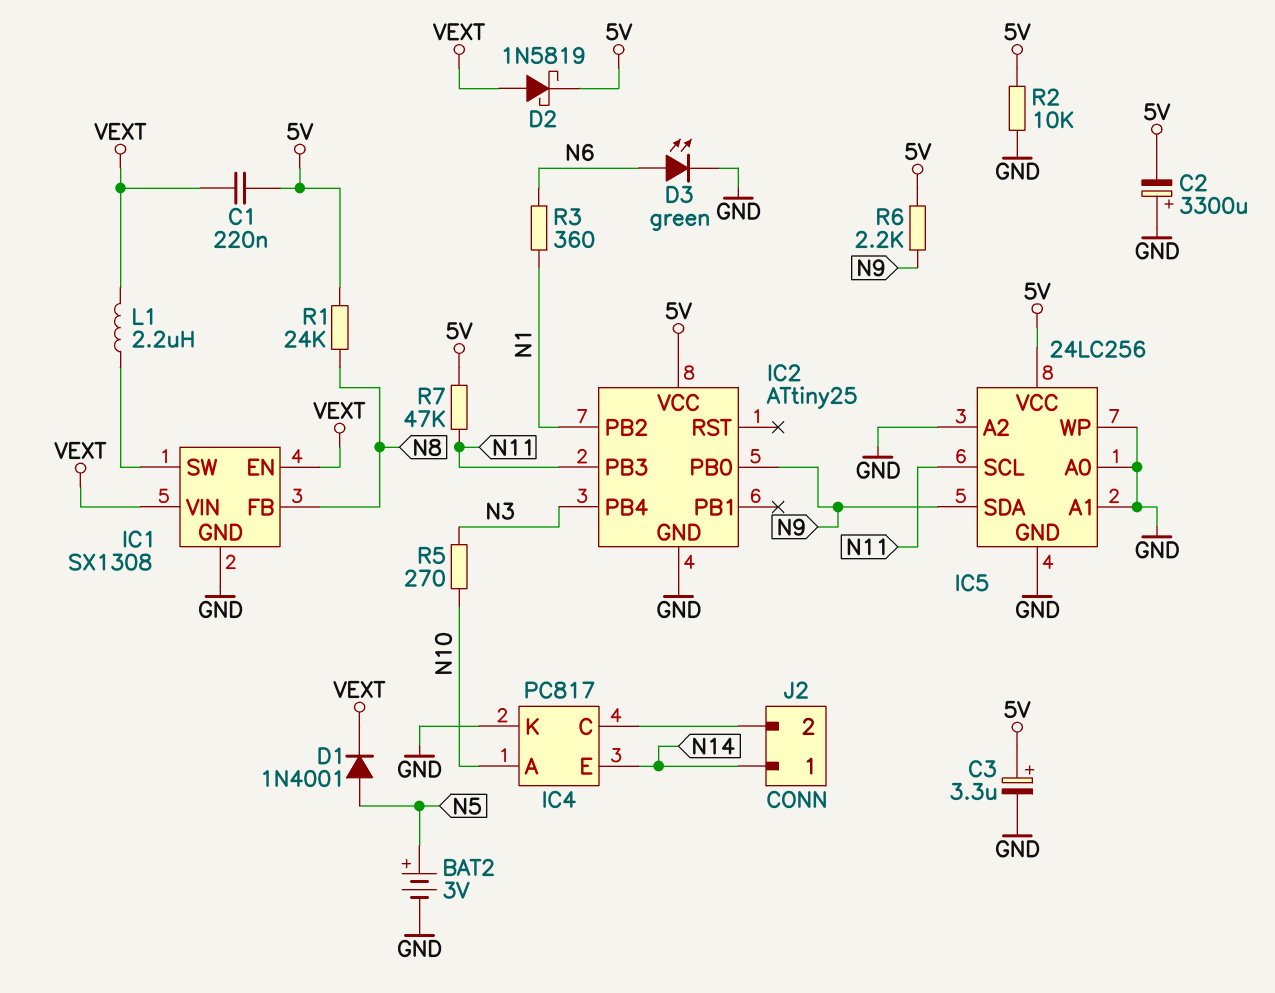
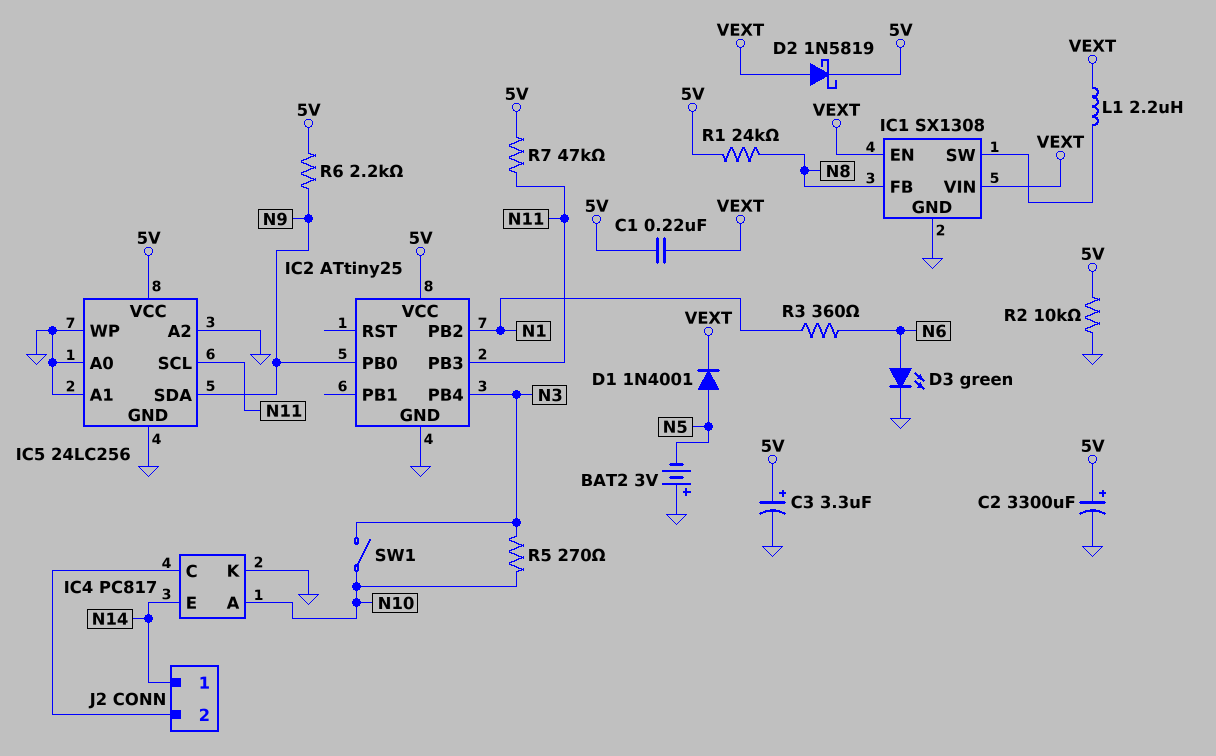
BAT2: 3V (plus N5, minus GND) -> 3V (plus GND, minus N5)
C2: 3300uF (plus GND, minus 5V) -> 3300uF (plus 5V, minus GND)
SW1: none -> switch (N3, N10)

